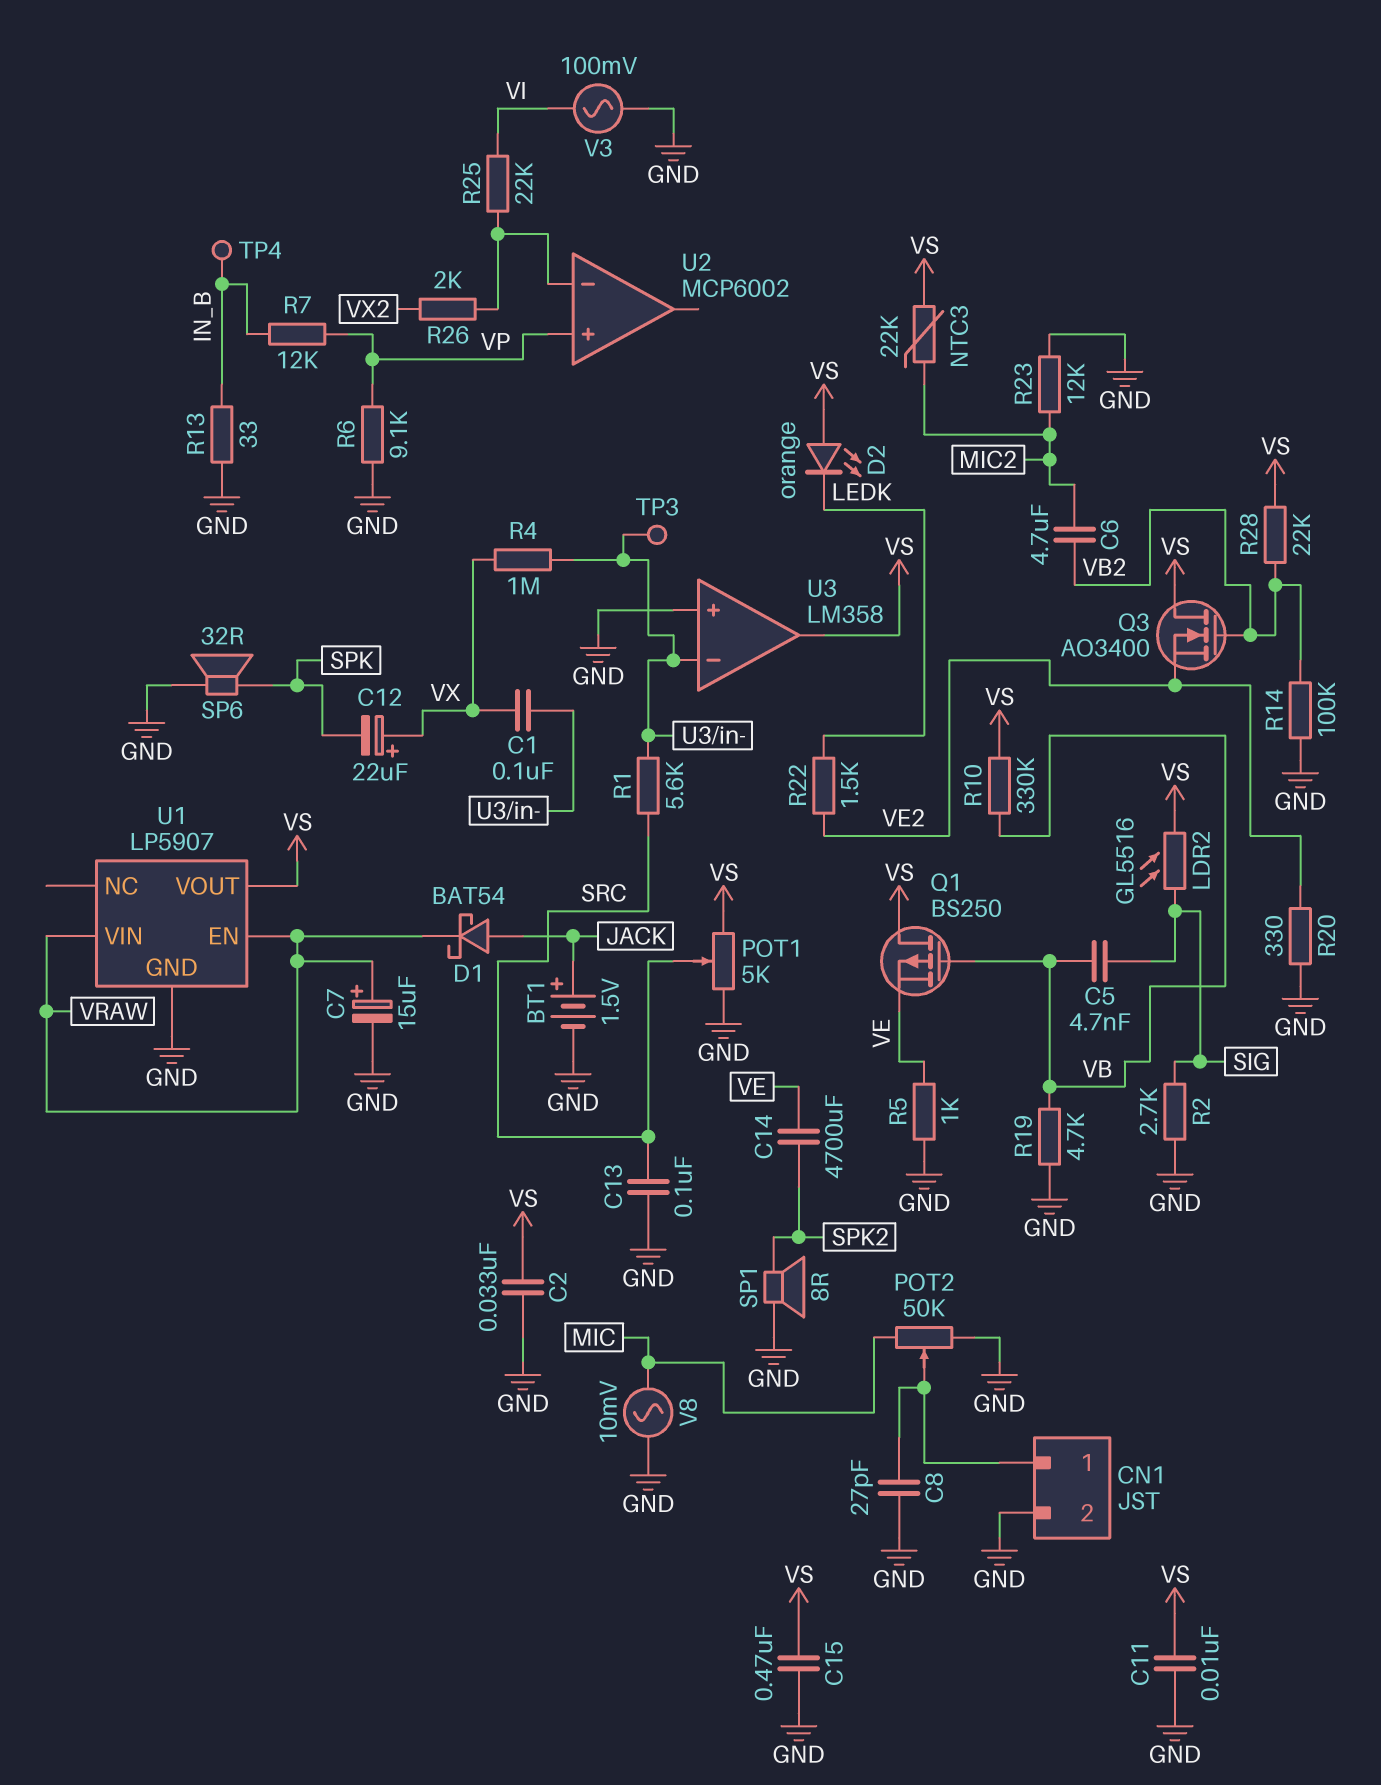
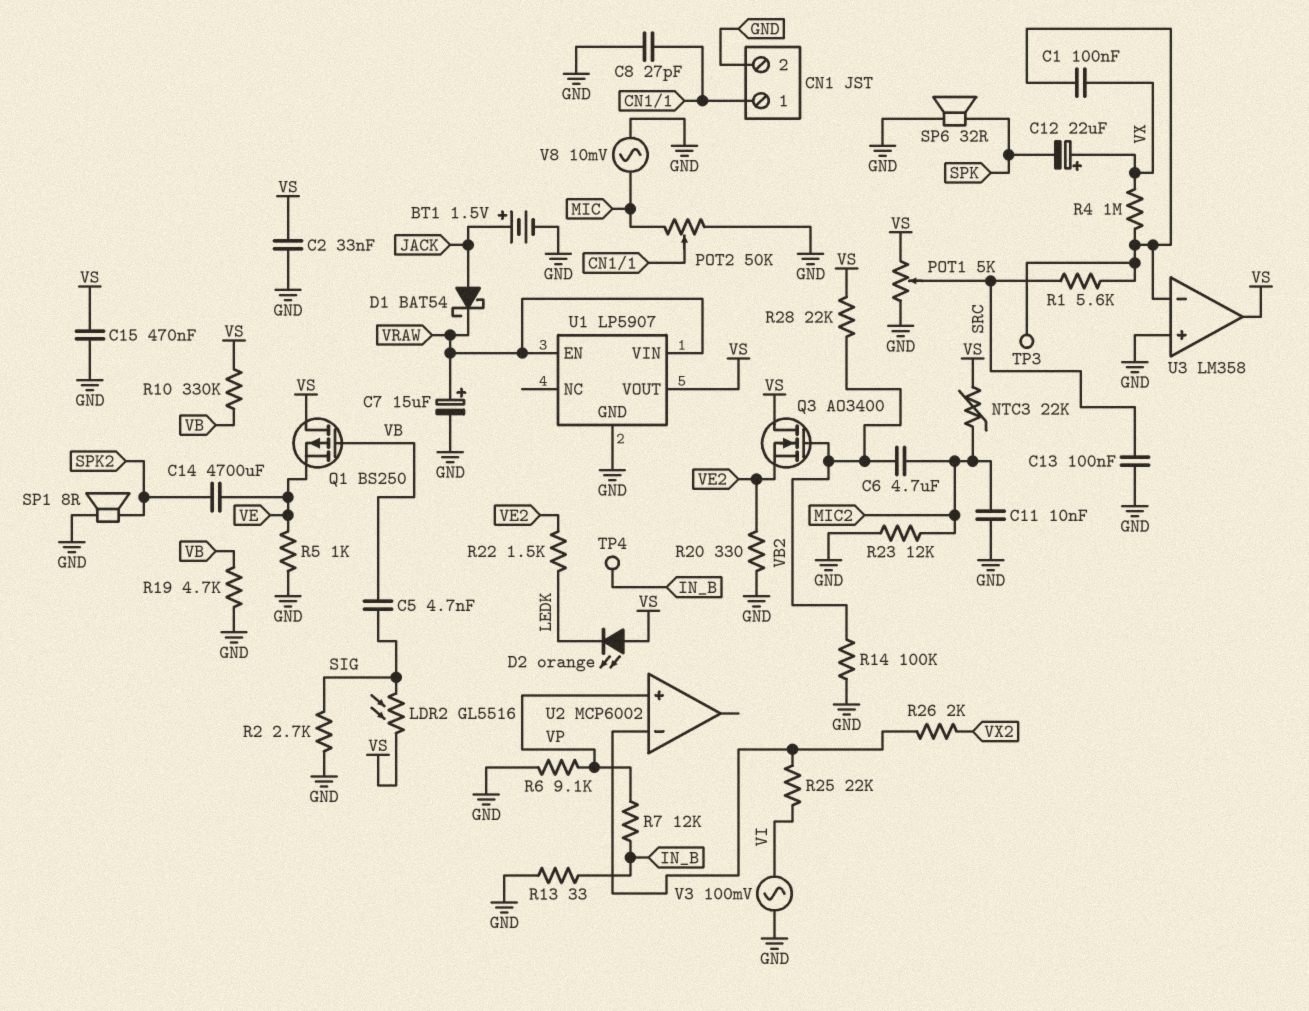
C11: 10nF (GND, VS) -> 10nF (GND, MIC2)

